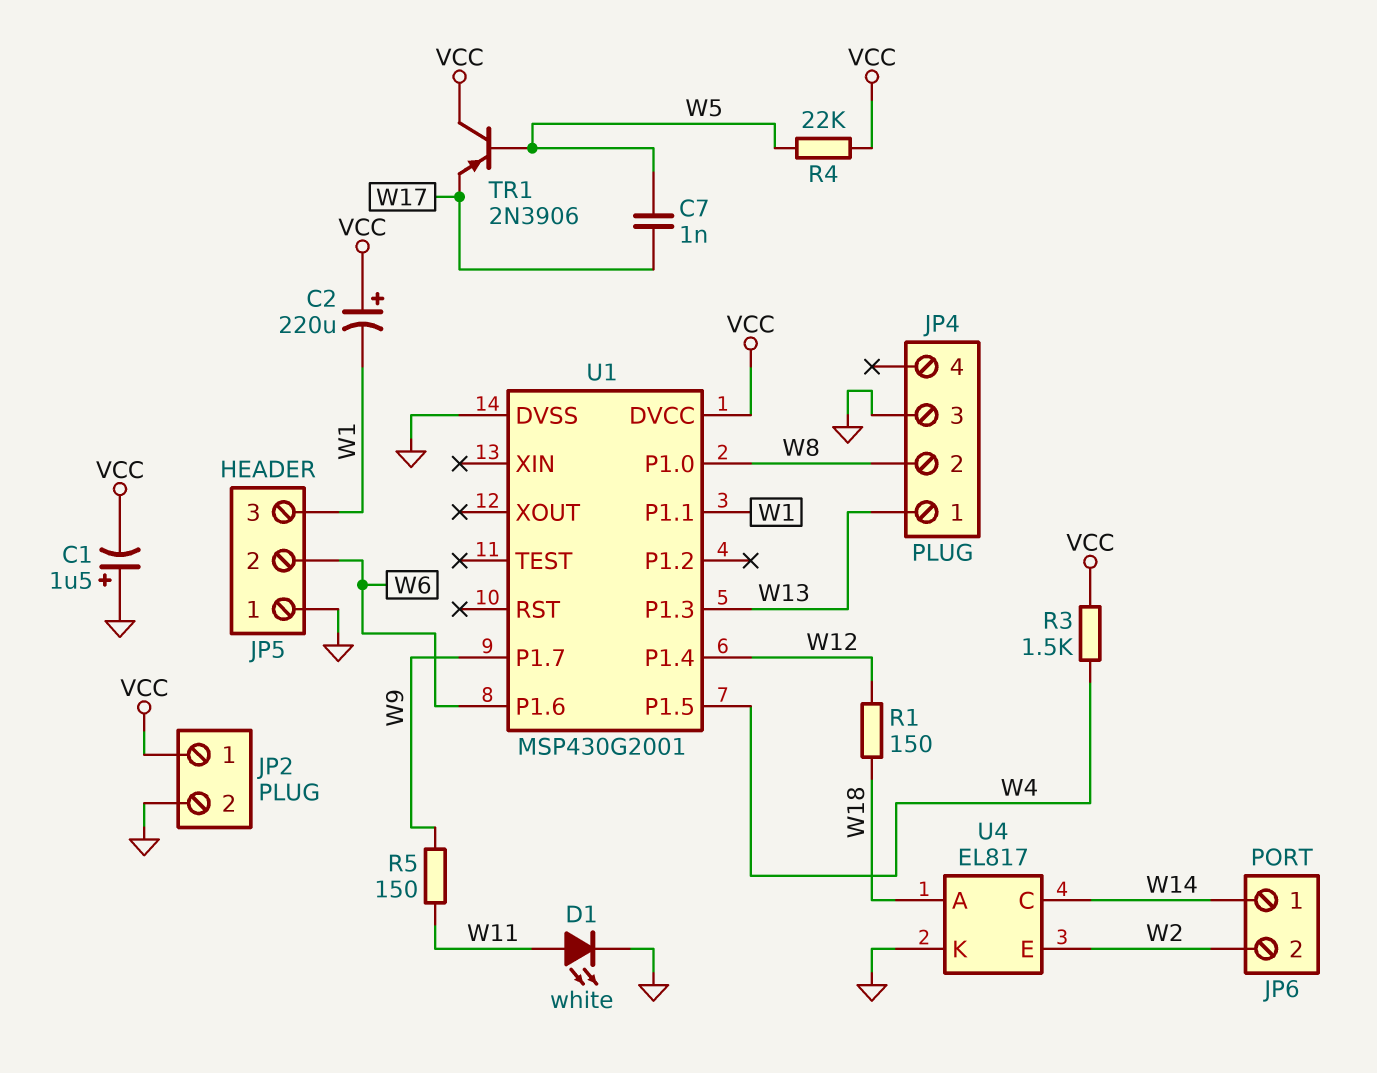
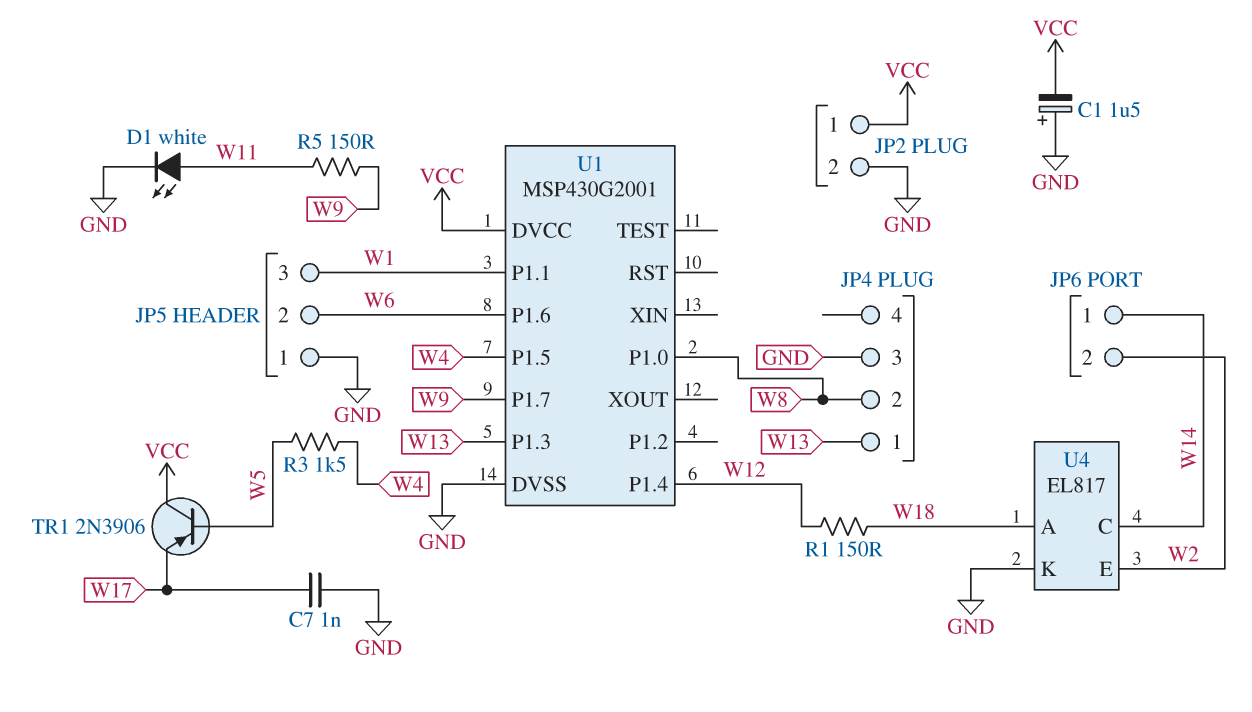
C2: 220uF (plus VCC, minus W1) -> none
C7: 1nF (W5, W17) -> 1nF (GND, W17)
R3: 1.5k (VCC, W4) -> 1.5k (W4, W5)
R4: 22k (VCC, W5) -> none

